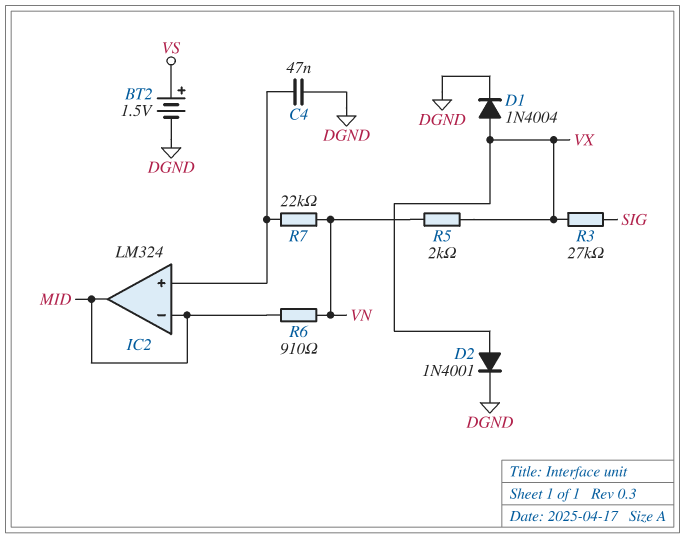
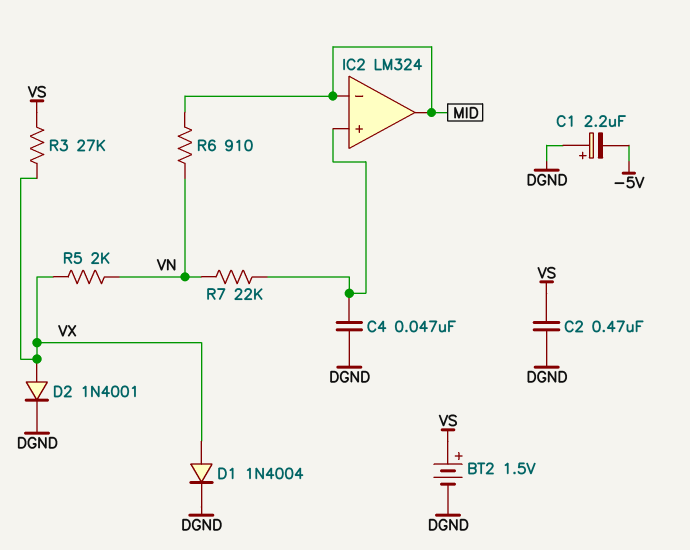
C1: none -> 2.2uF (plus DGND, minus -5V)
C2: none -> 470nF (DGND, VS)
R3: 27k (SIG, VX) -> 27k (VS, VX)

